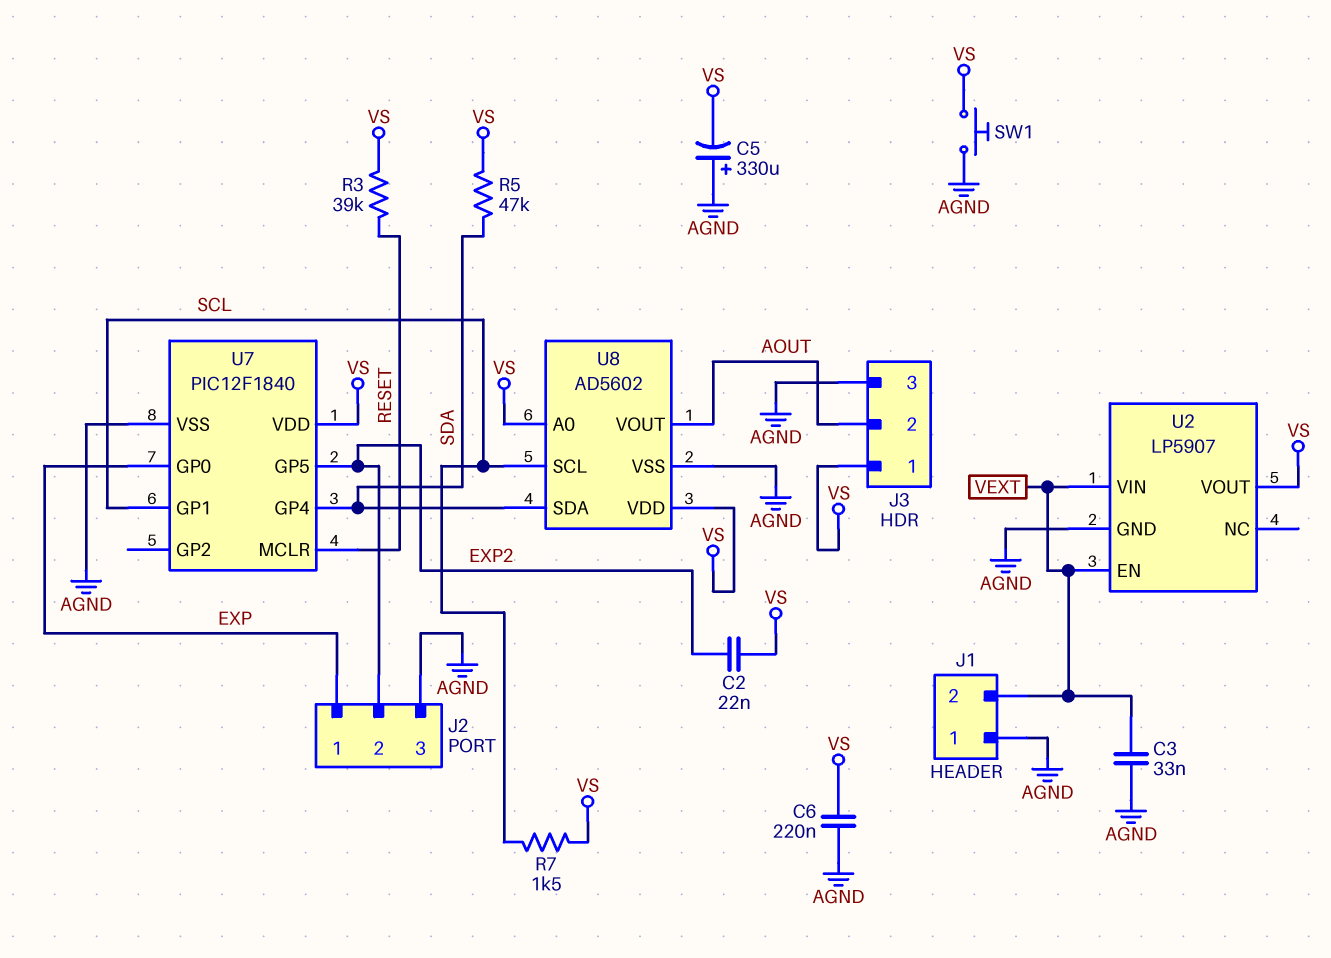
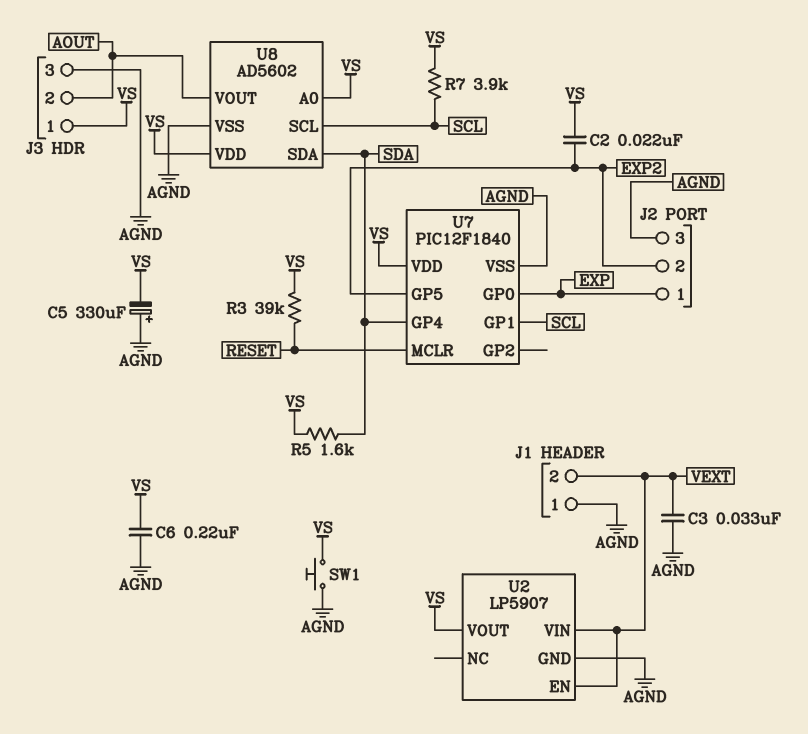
R5: 47k (SDA, VS) -> 1.6k (SDA, VS)
R7: 1.5k (SCL, VS) -> 3.9k (SCL, VS)

